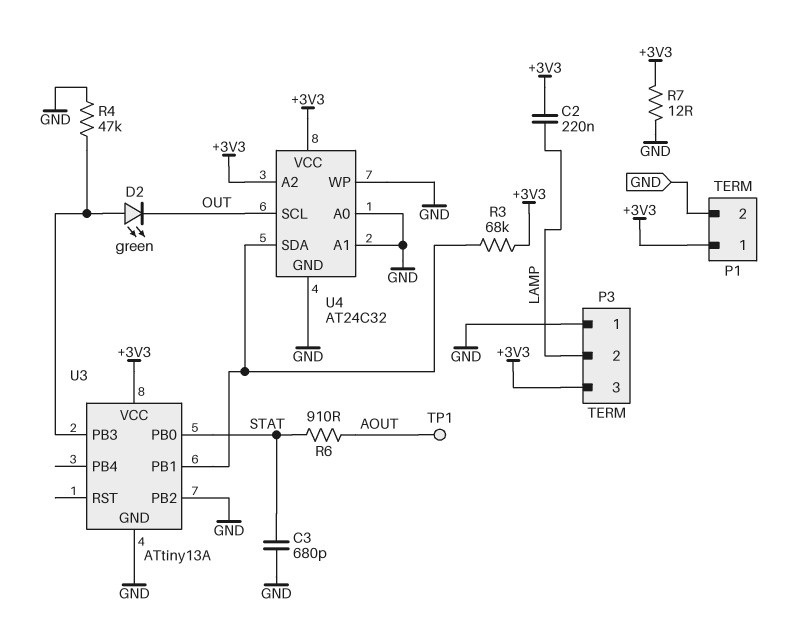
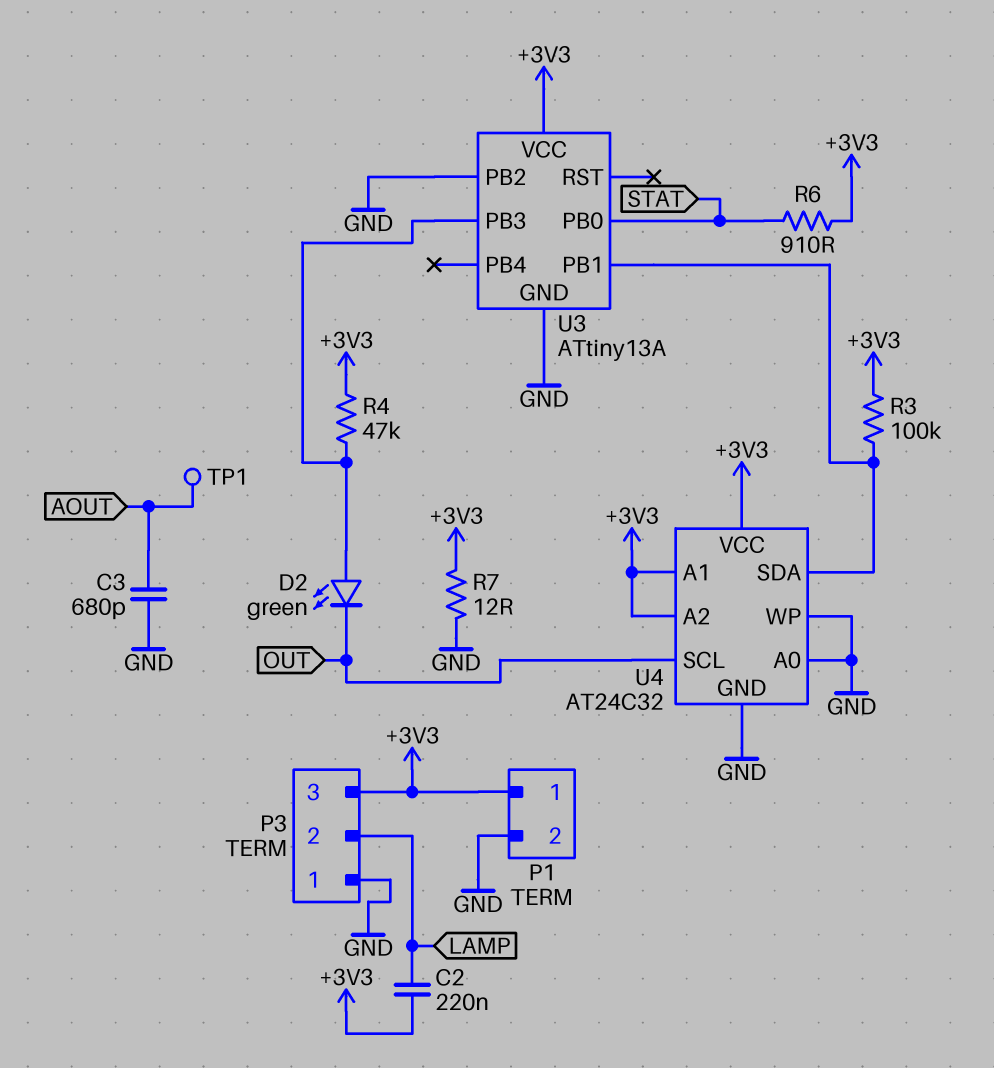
C3: 680pF (GND, STAT) -> 680pF (AOUT, GND)
R3: 68k (+3V3, U3/PB1) -> 100k (+3V3, U3/PB1)
R4: 47k (GND, U3/PB3) -> 47k (+3V3, U3/PB3)
R6: 910 (AOUT, STAT) -> 910 (+3V3, STAT)
U4 pin A1: GND -> +3V3

